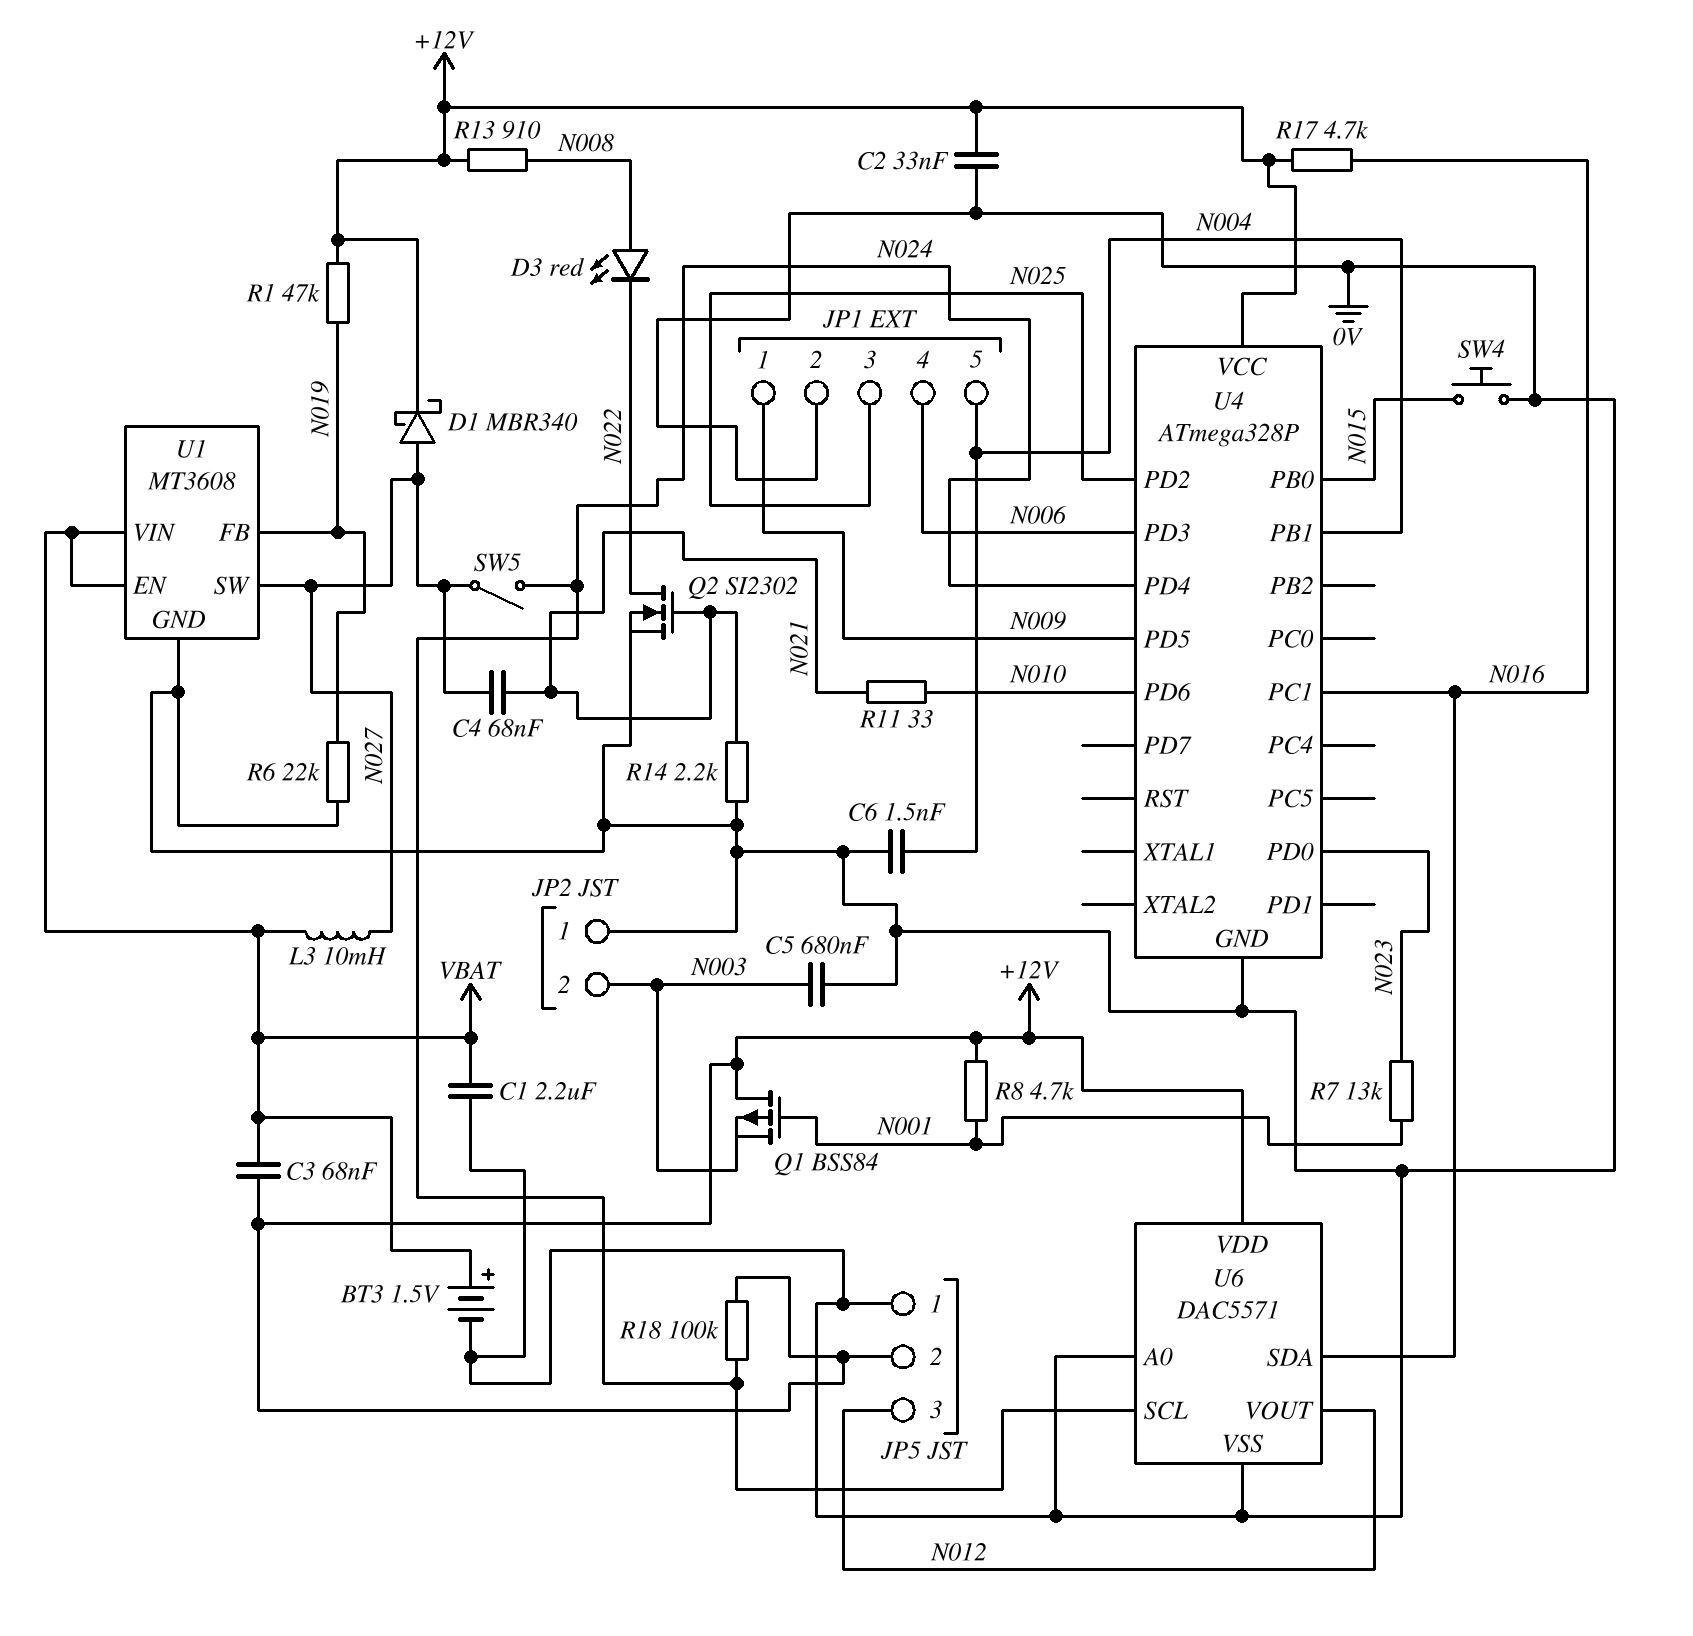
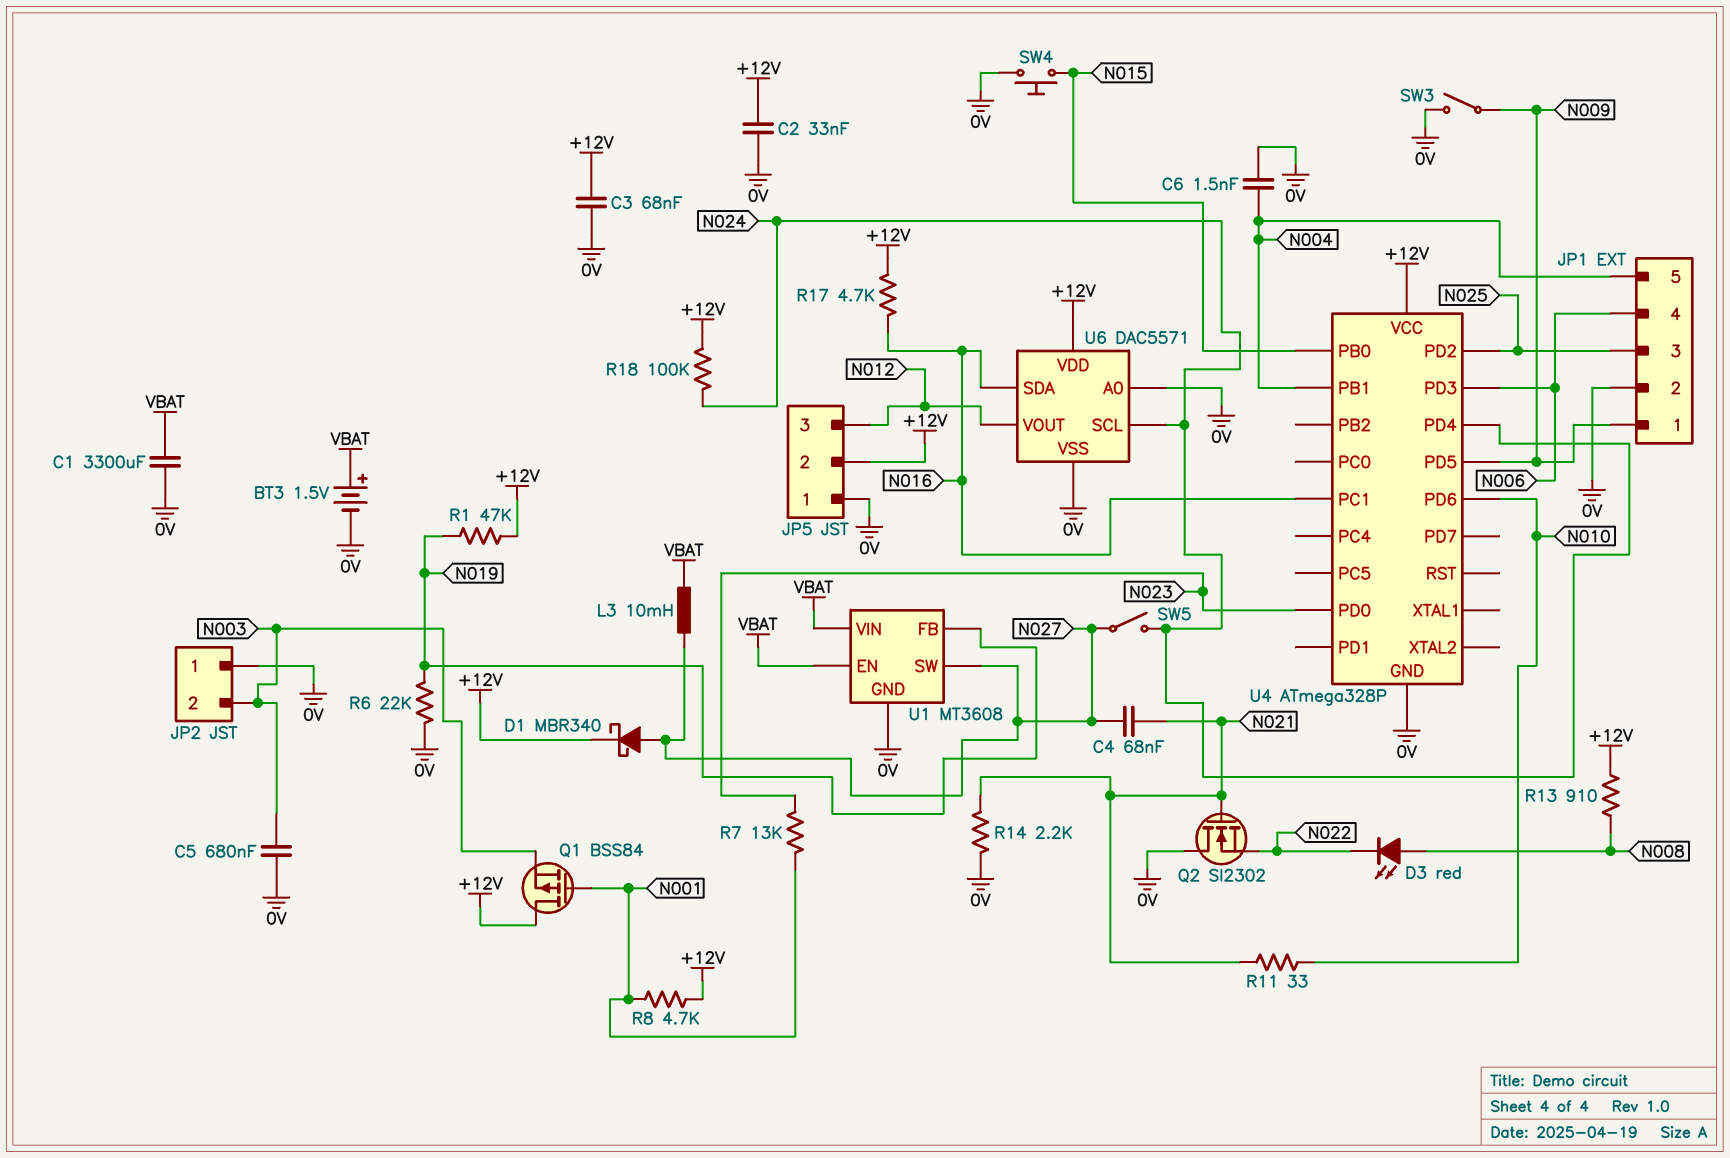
C1: 2.2uF (0V, VBAT) -> 3300uF (0V, VBAT)
C3: 68nF (+12V, VBAT) -> 68nF (+12V, 0V)
Q2: NMOS SI2302 (G N021, D N022, S 0V) -> NMOS SI2302 (G N021, D 0V, S N022)
SW3: none -> switch (0V, N009)

